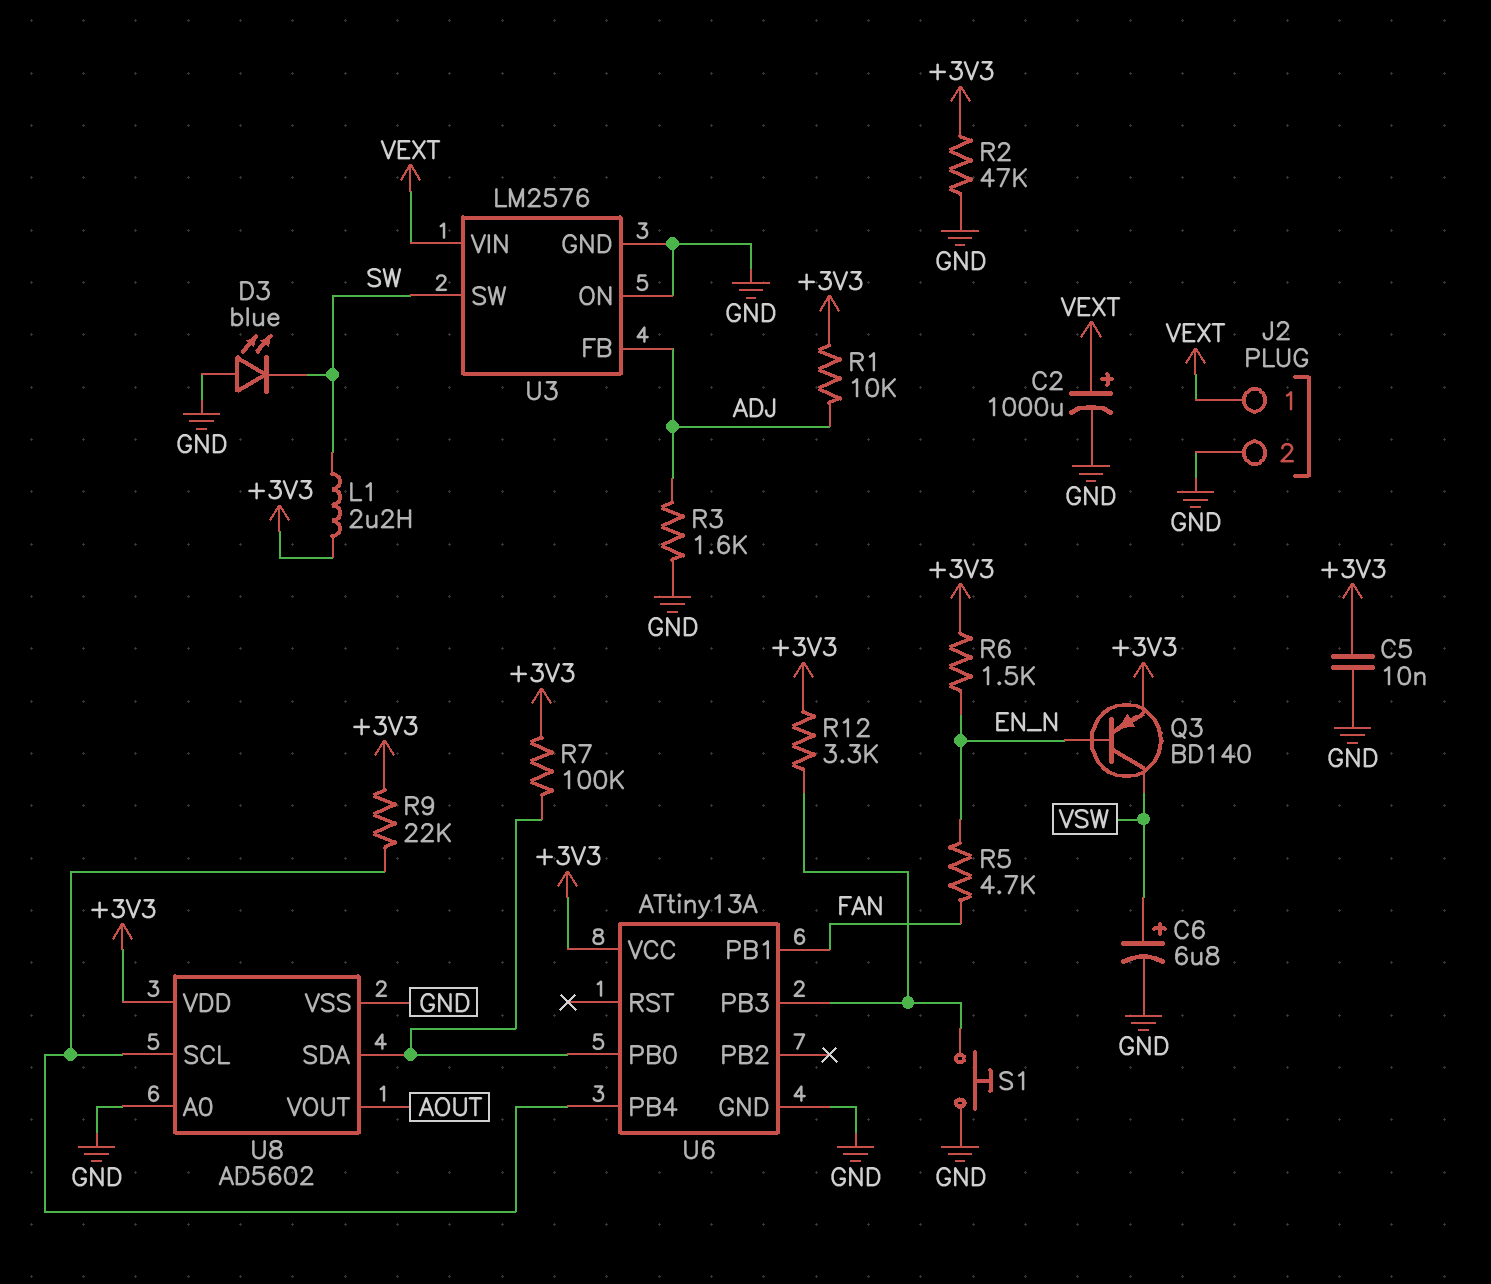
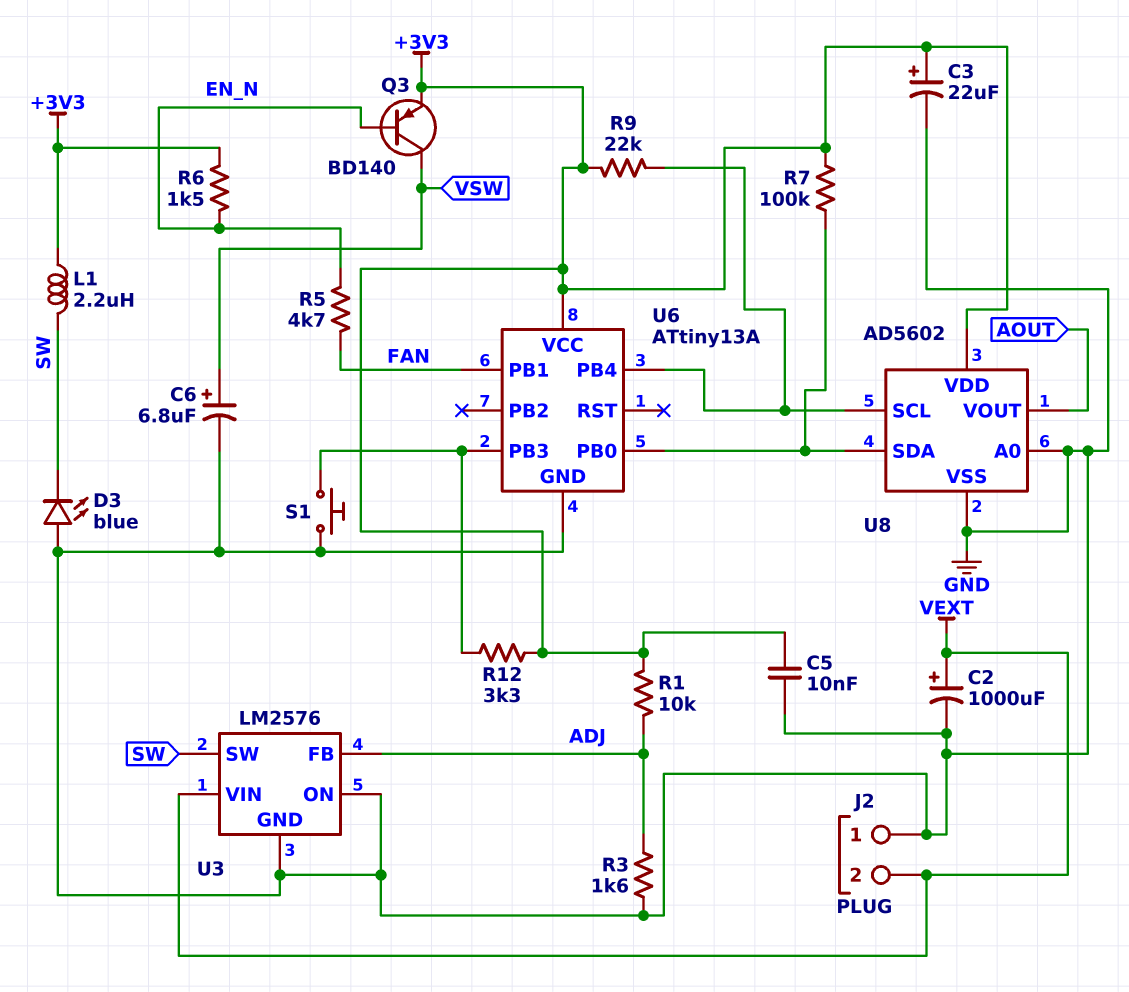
C3: none -> 22uF (plus +3V3, minus GND)
J2 pin 1: VEXT -> GND
J2 pin 2: GND -> VEXT
R2: 47k (+3V3, GND) -> none

